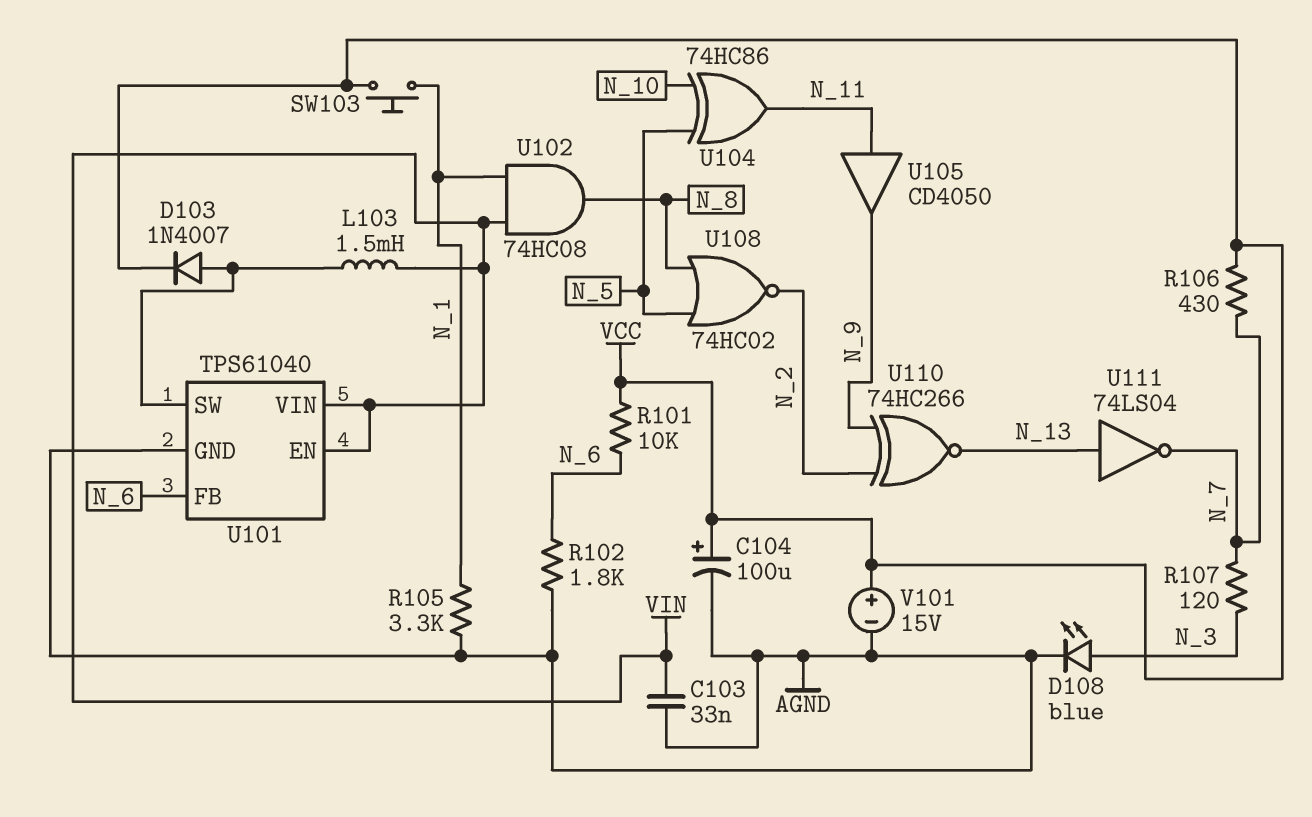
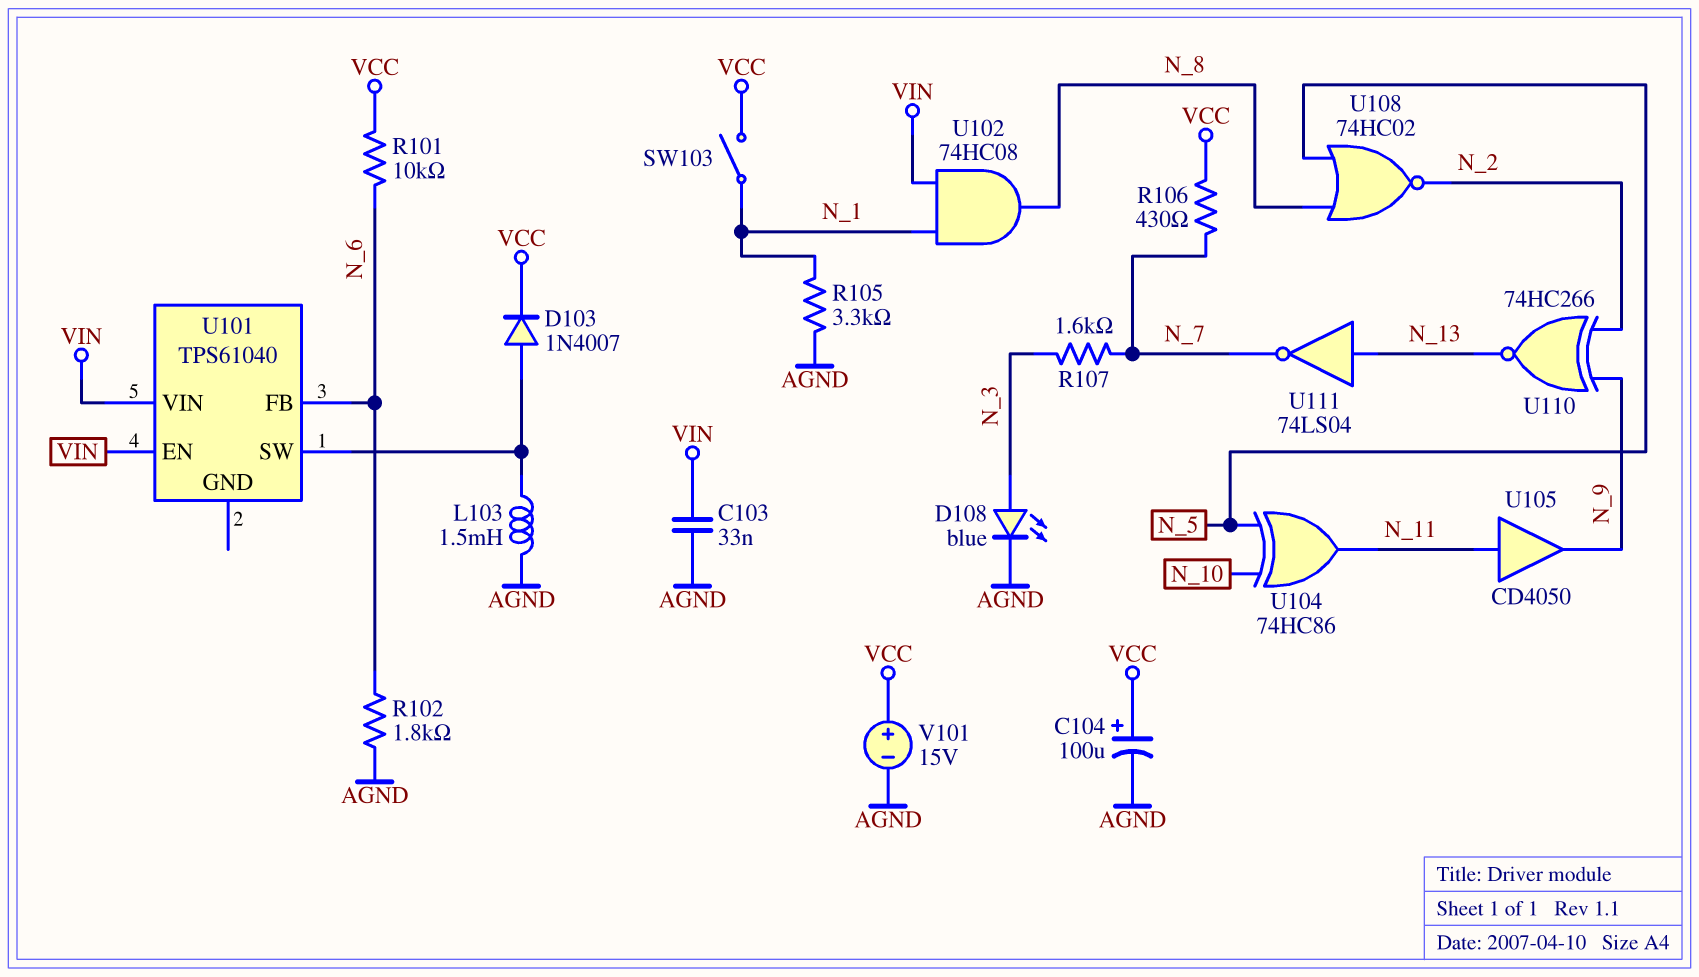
L103: 1.5mH (U101/SW, VIN) -> 1.5mH (AGND, U101/SW)
R107: 120 (N_3, N_7) -> 1.6k (N_3, N_7)
SW103: button (N_1, VCC) -> switch (N_1, VCC)
U101 pin GND: AGND -> none

